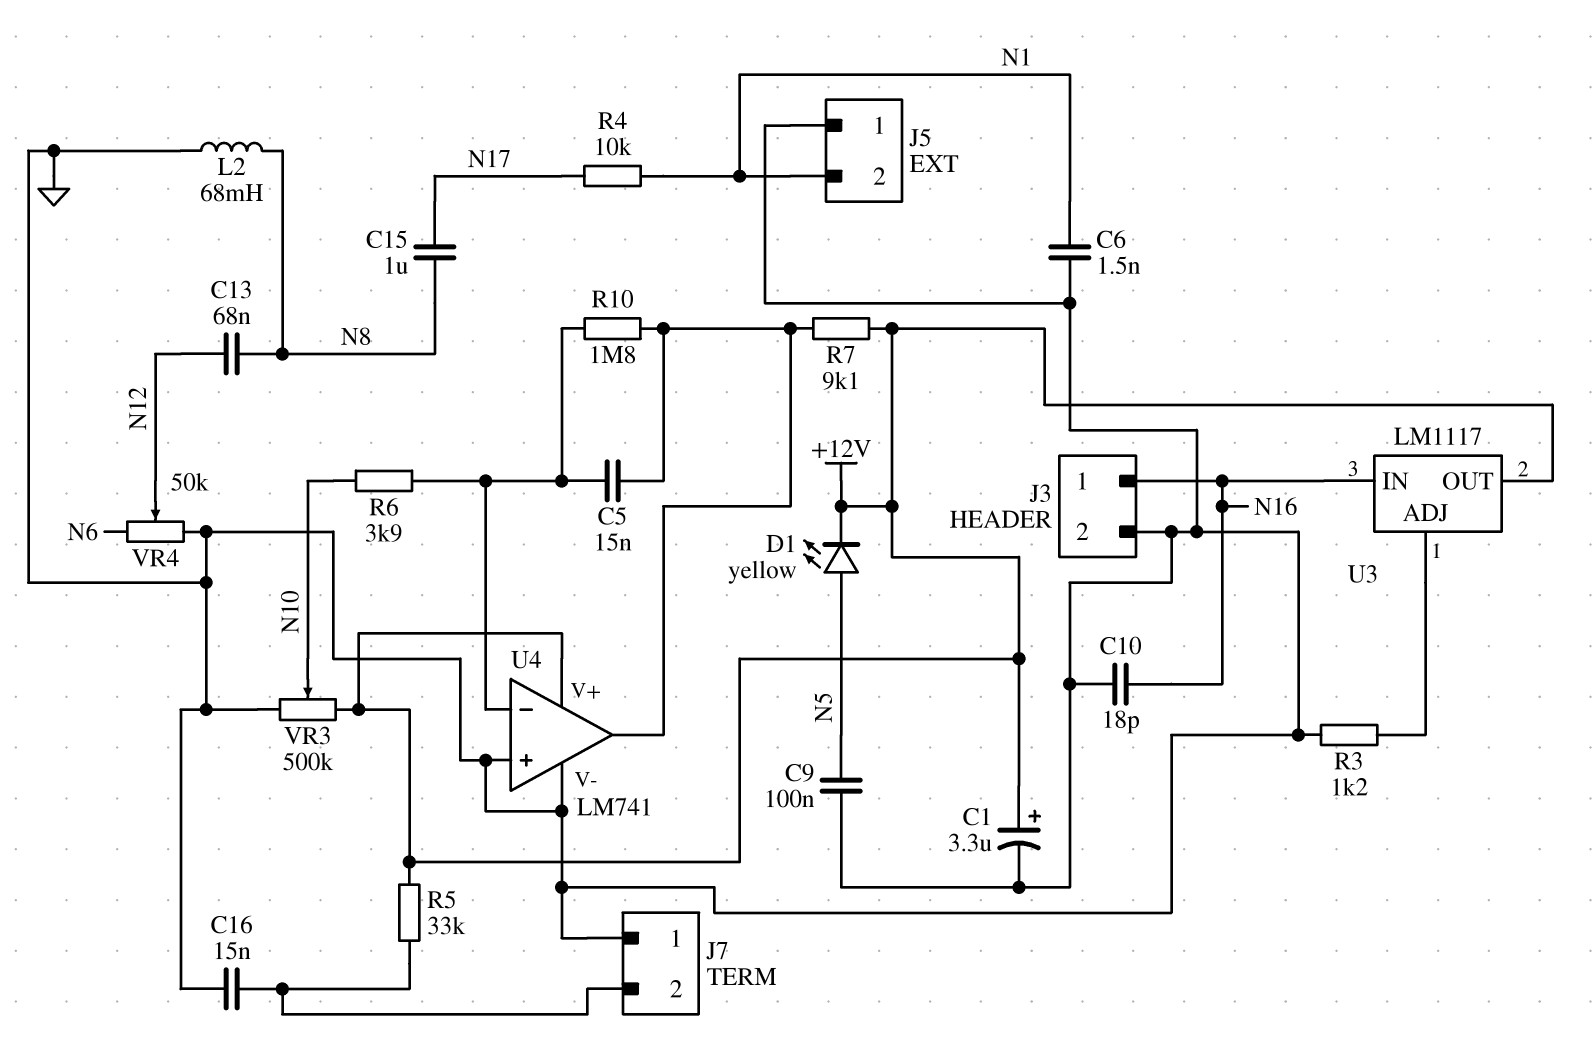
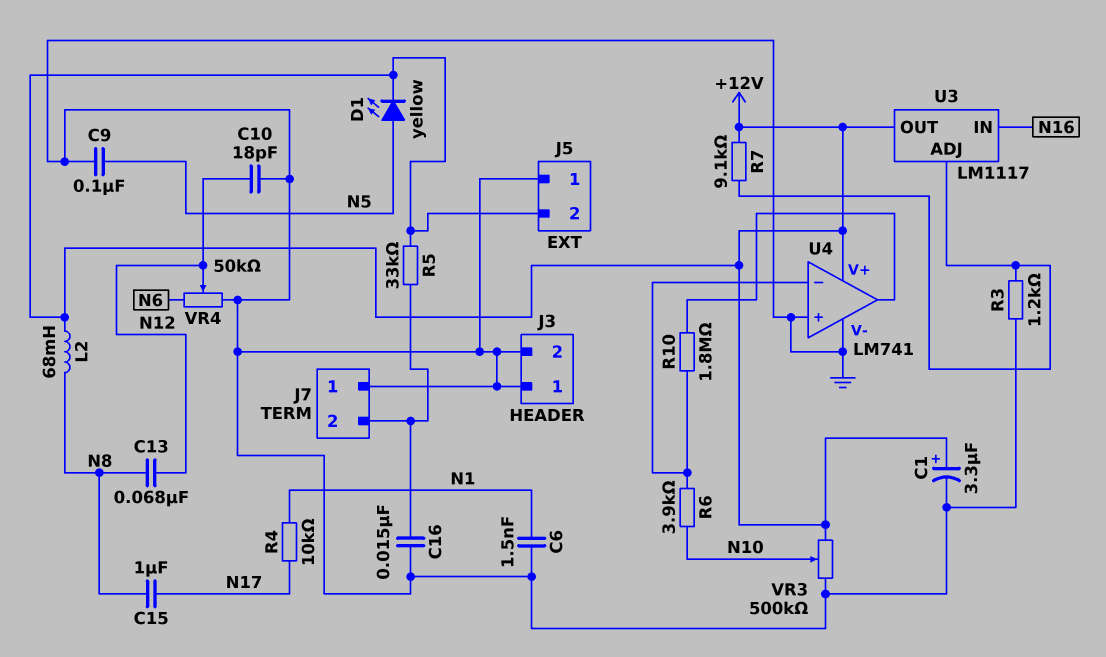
C5: 15nF (U4/in-, U4/out) -> none
C10: 18pF (GND, N16) -> 18pF (GND, N12)
J3 pin 1: N16 -> GND
J5 pin 2: N1 -> +12V
L2: 68mH (GND, N8) -> 68mH (+12V, N8)
R7: 9.1k (+12V, U4/out) -> 9.1k (+12V, U3/ADJ)

